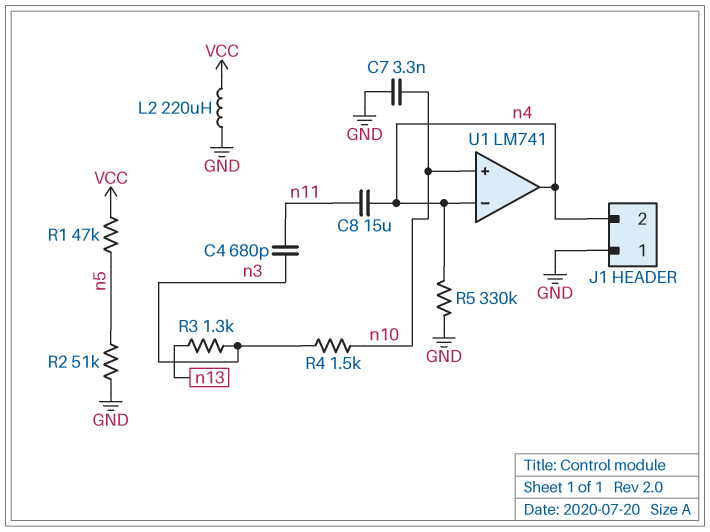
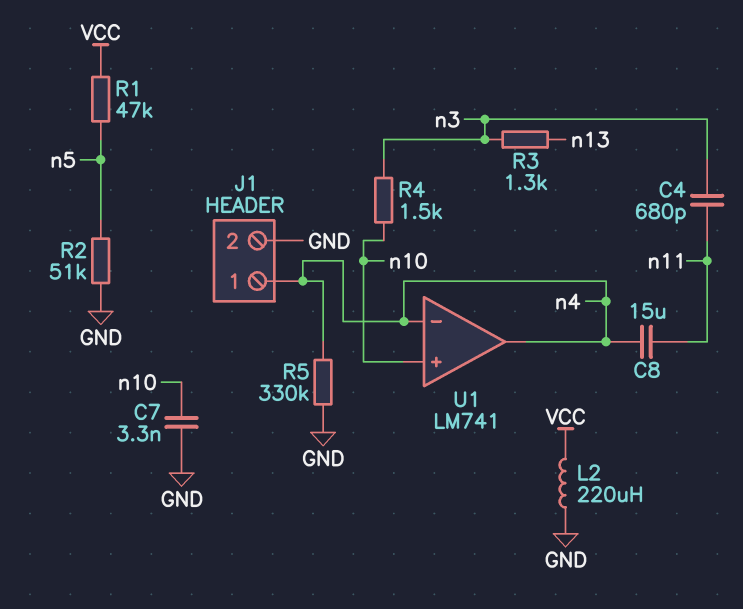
J1 pin 1: GND -> n4
J1 pin 2: n4 -> GND

